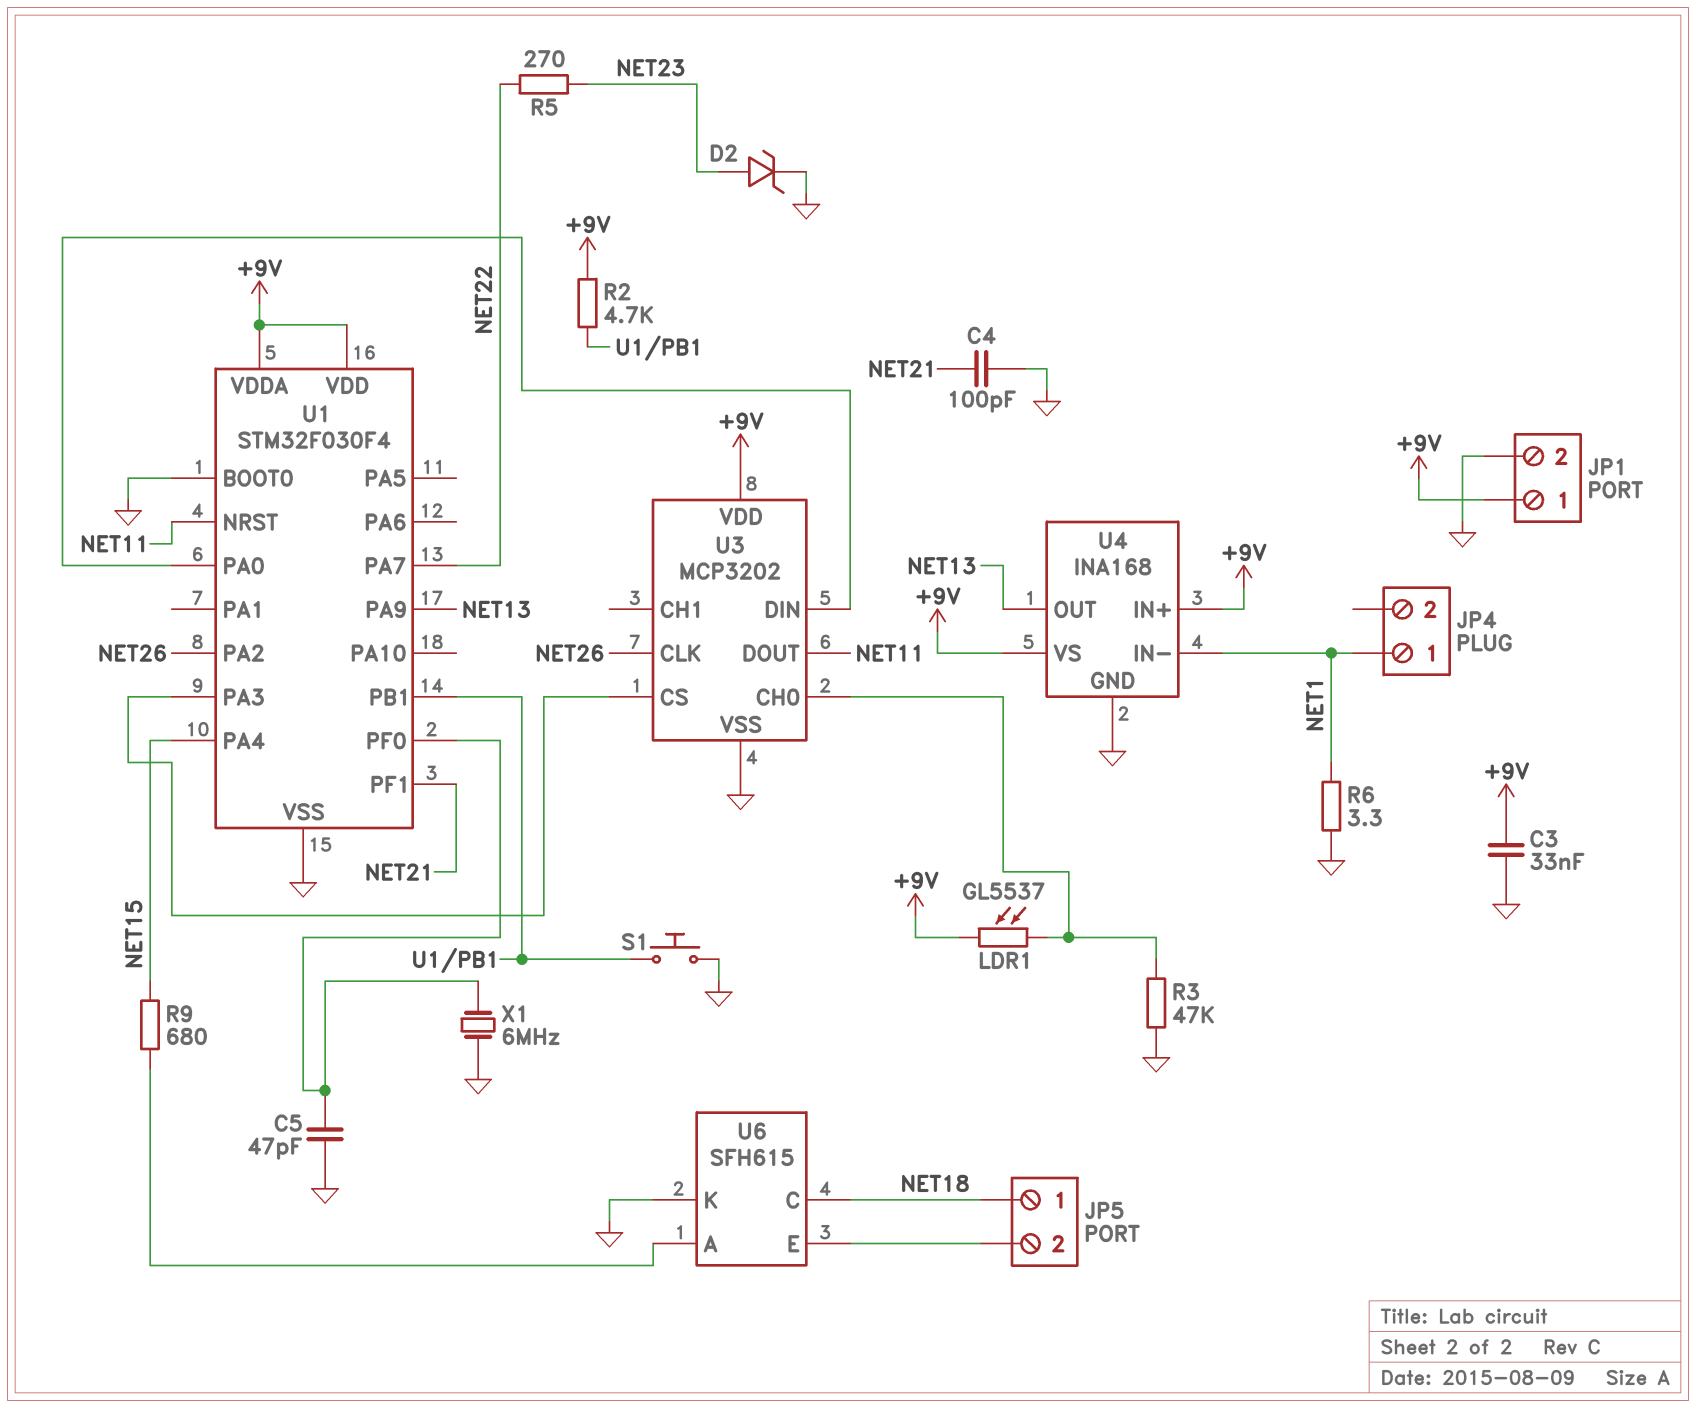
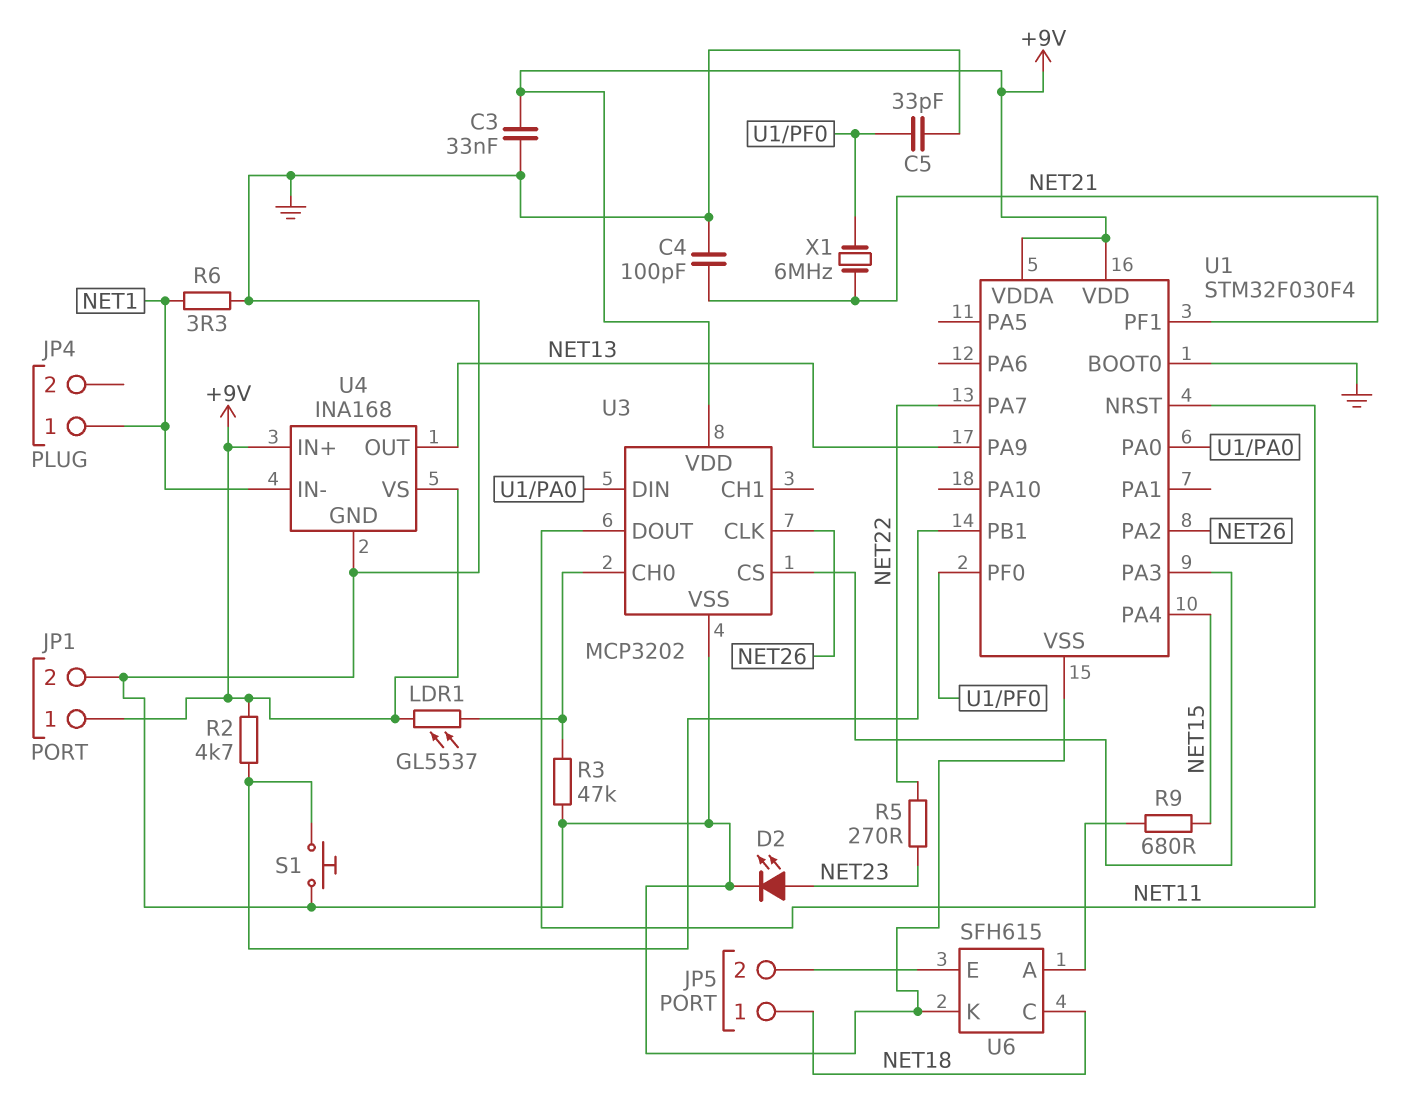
C5: 47pF (GND, U1/PF0) -> 33pF (GND, U1/PF0)
D2: zener (A NET23, K GND) -> LED (A NET23, K GND)
X1: 6MHz (GND, U1/PF0) -> 6MHz (NET21, U1/PF0)

